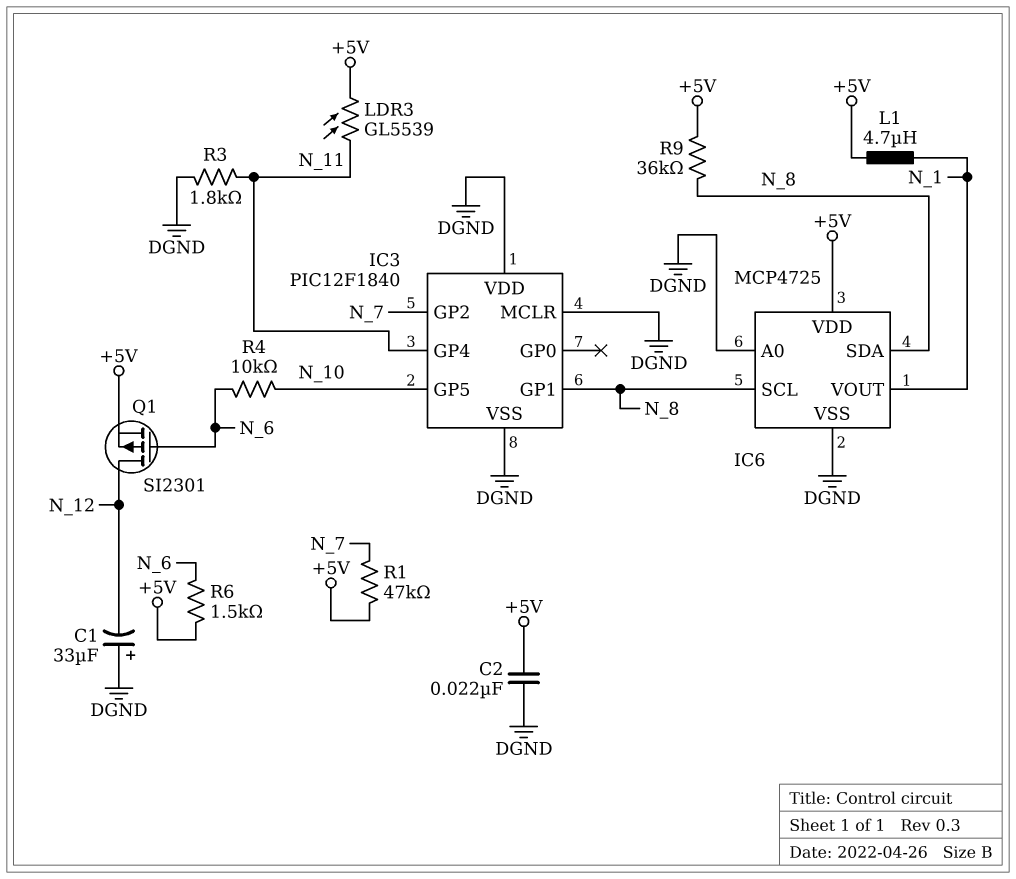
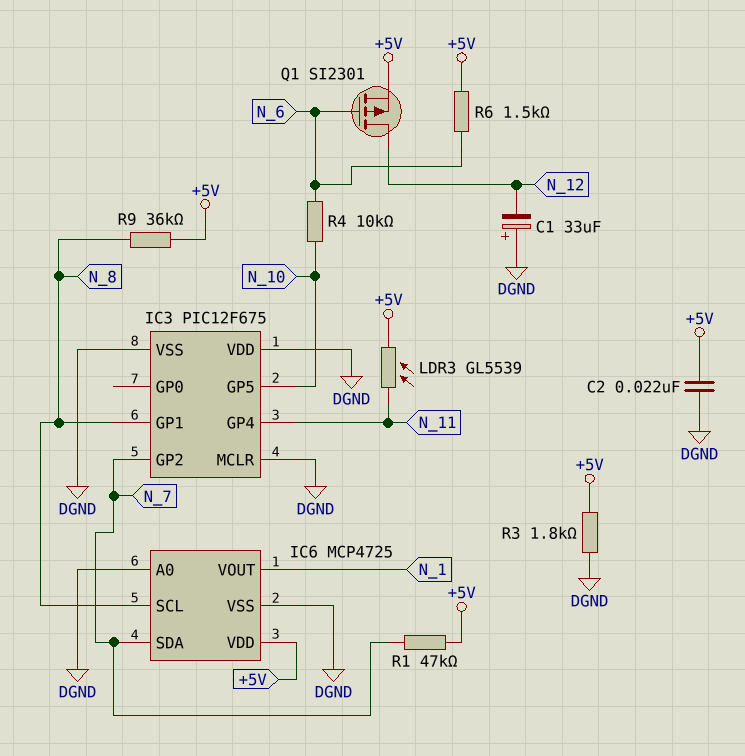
IC3: PIC12F1840 -> PIC12F675
IC6 pin SDA: N_8 -> N_7
L1: 4.7uH (+5V, N_1) -> none
R3: 1.8k (DGND, N_11) -> 1.8k (+5V, DGND)

